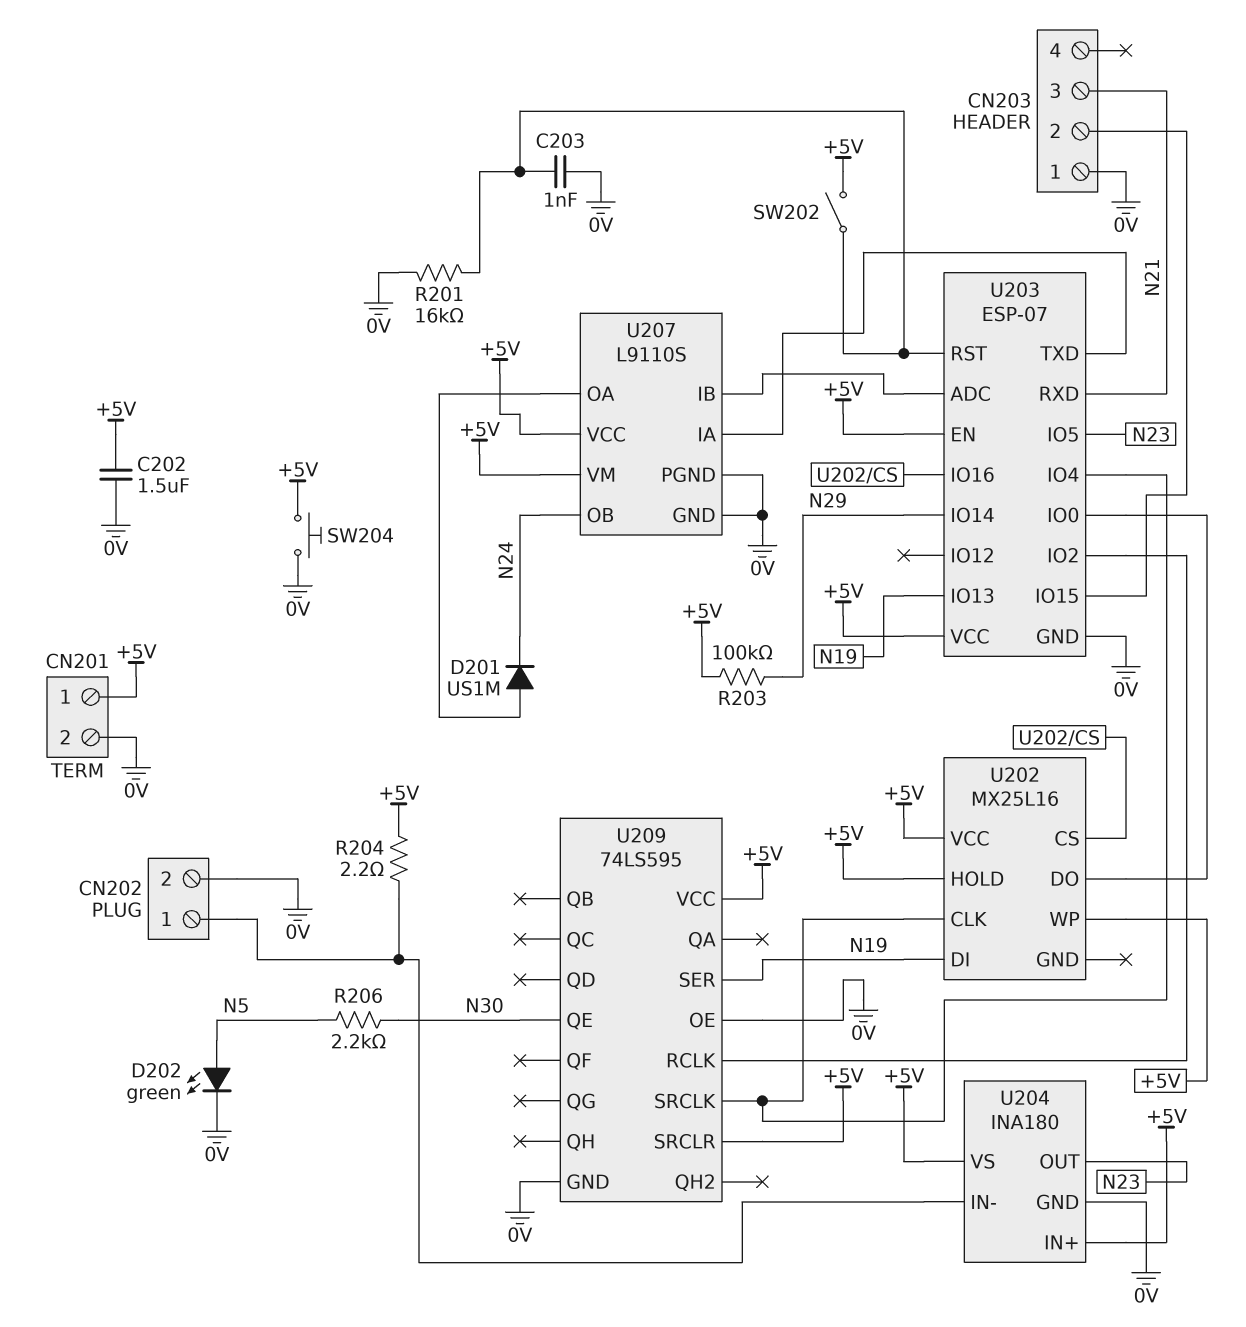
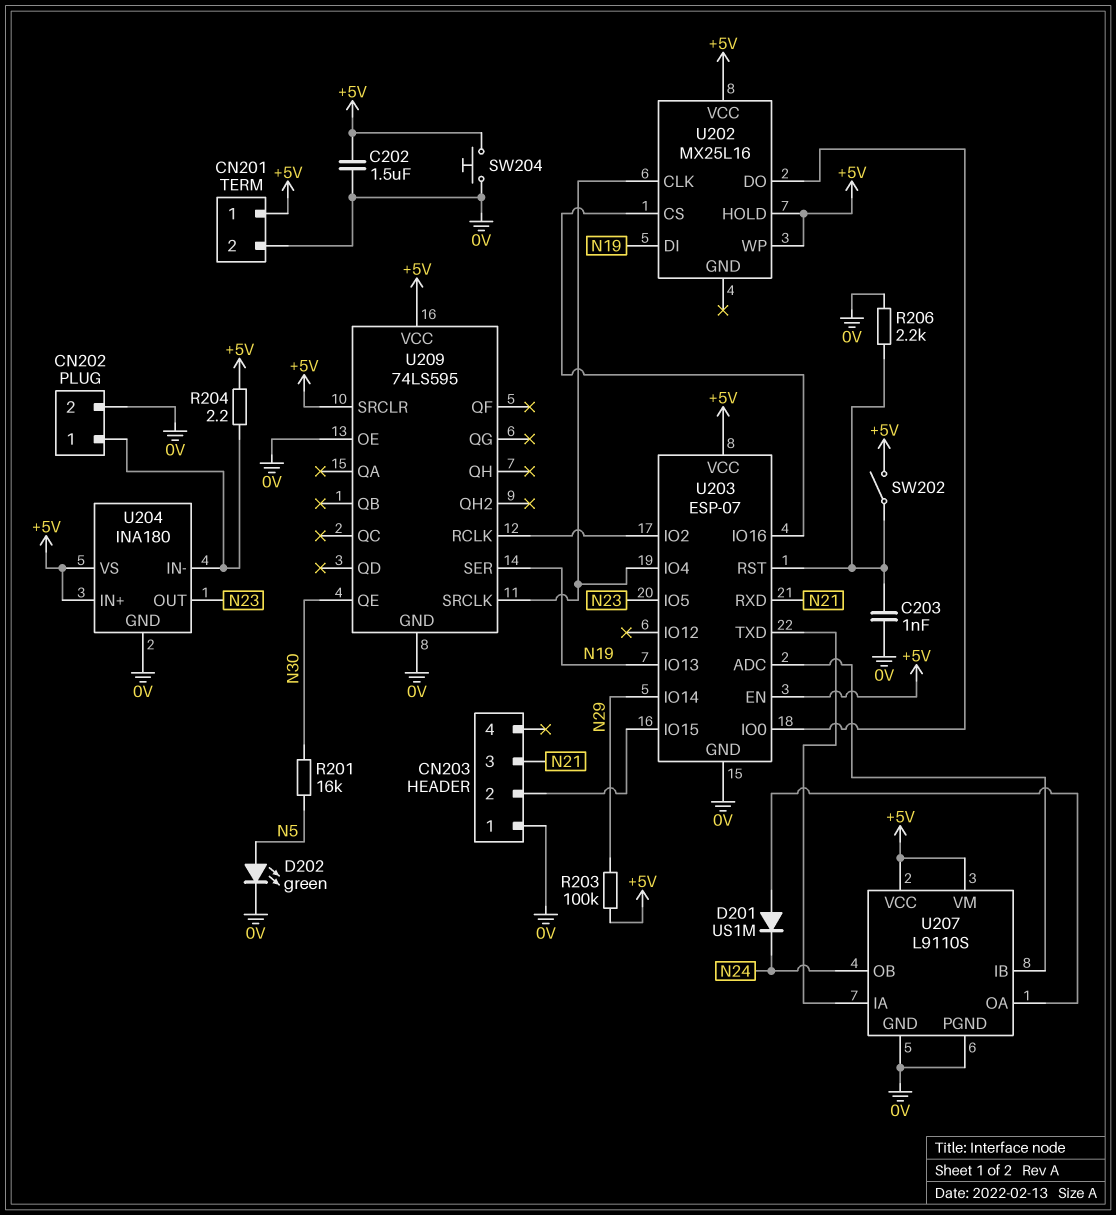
R201: 16k (0V, U203/RST) -> 16k (N5, N30)
R206: 2.2k (N5, N30) -> 2.2k (0V, U203/RST)

